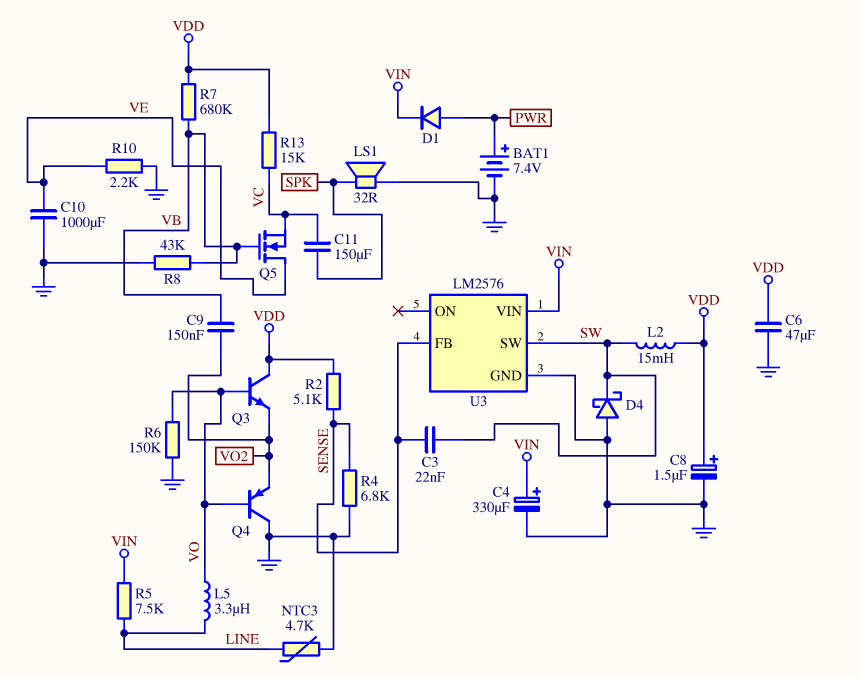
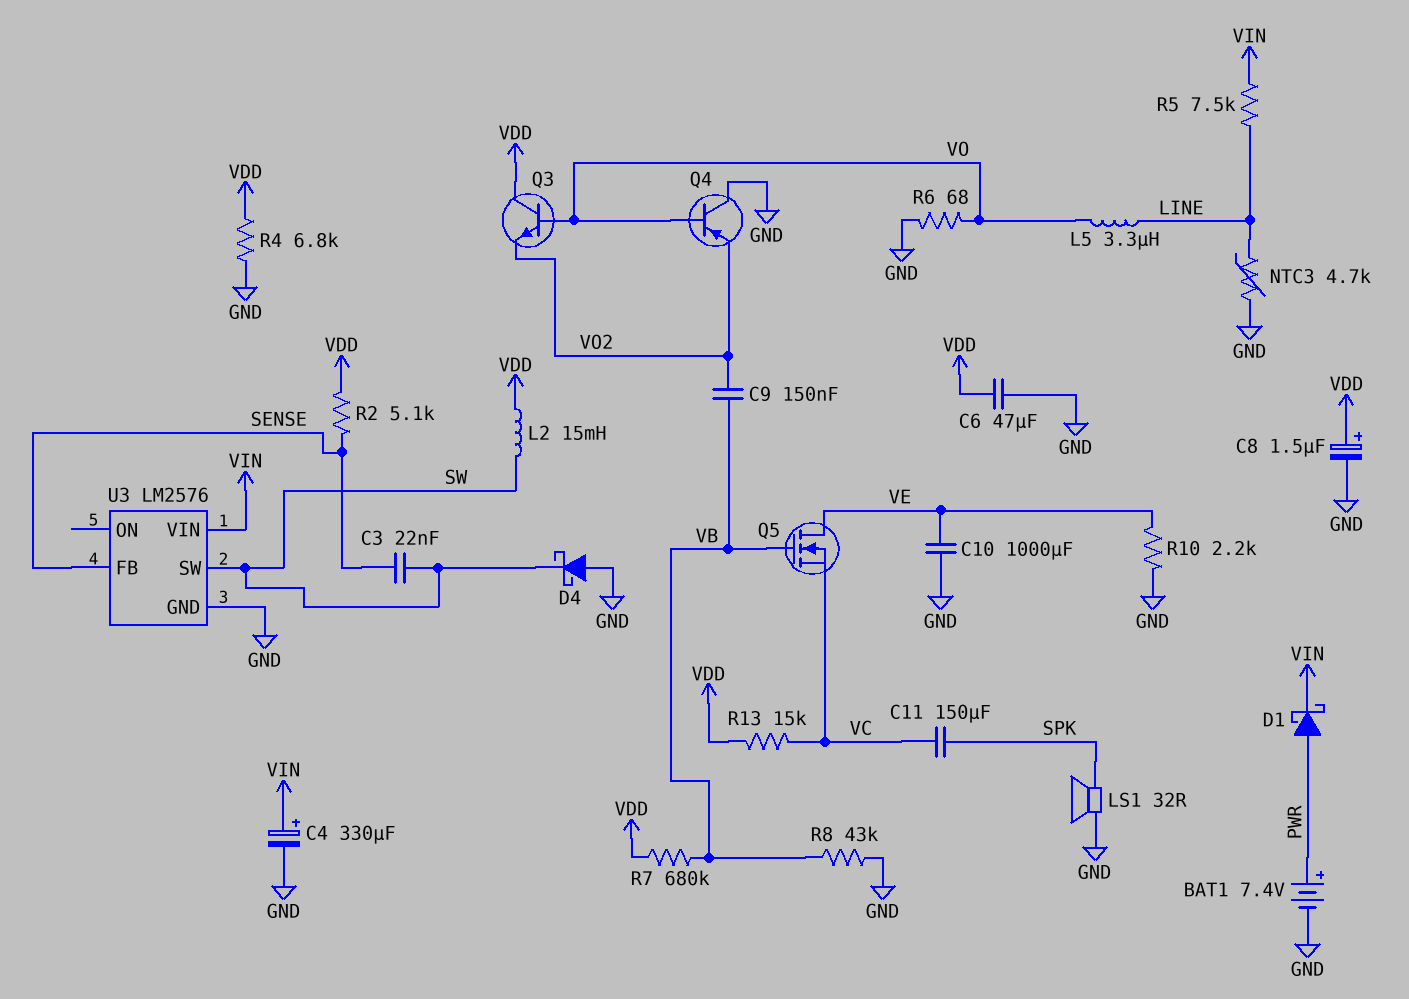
D1: diode (A PWR, K VIN) -> schottky (A PWR, K VIN)
R4: 6.8k (GND, SENSE) -> 6.8k (GND, VDD)
R6: 150k (GND, VO) -> 68 (GND, VO)

